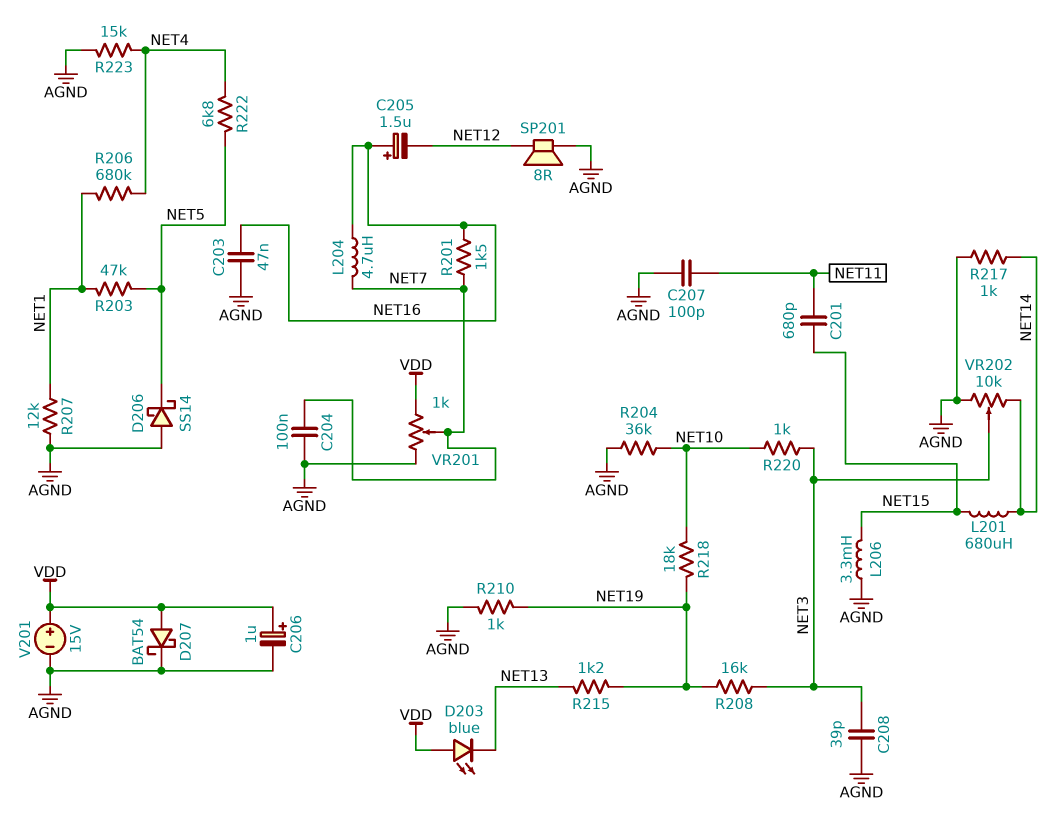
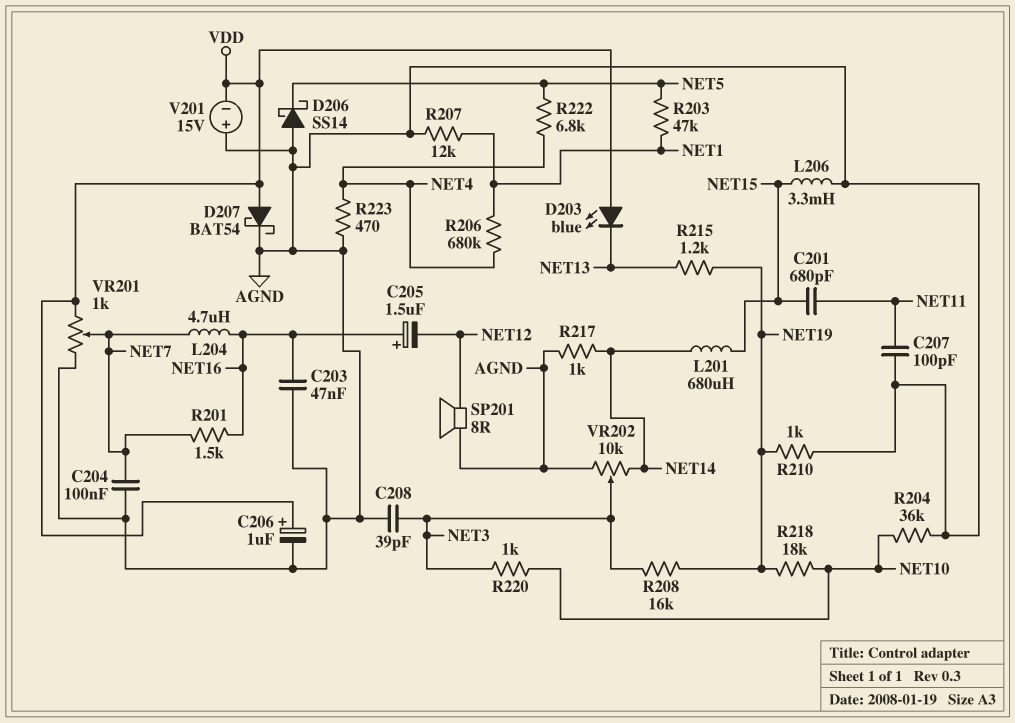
R223: 15k (AGND, NET4) -> 470 (AGND, NET4)
V201: 15V (plus VDD, minus AGND) -> 15V (plus AGND, minus VDD)

